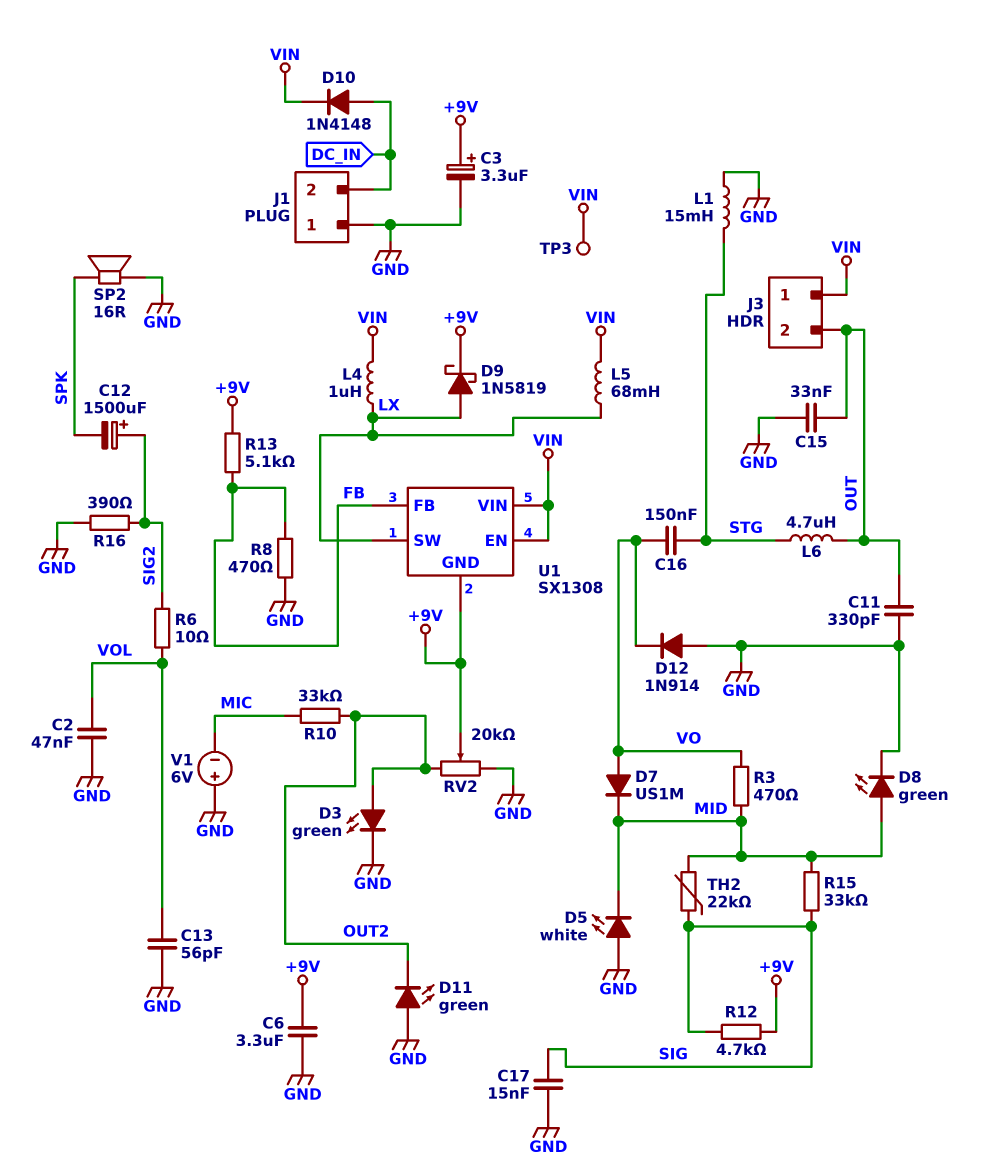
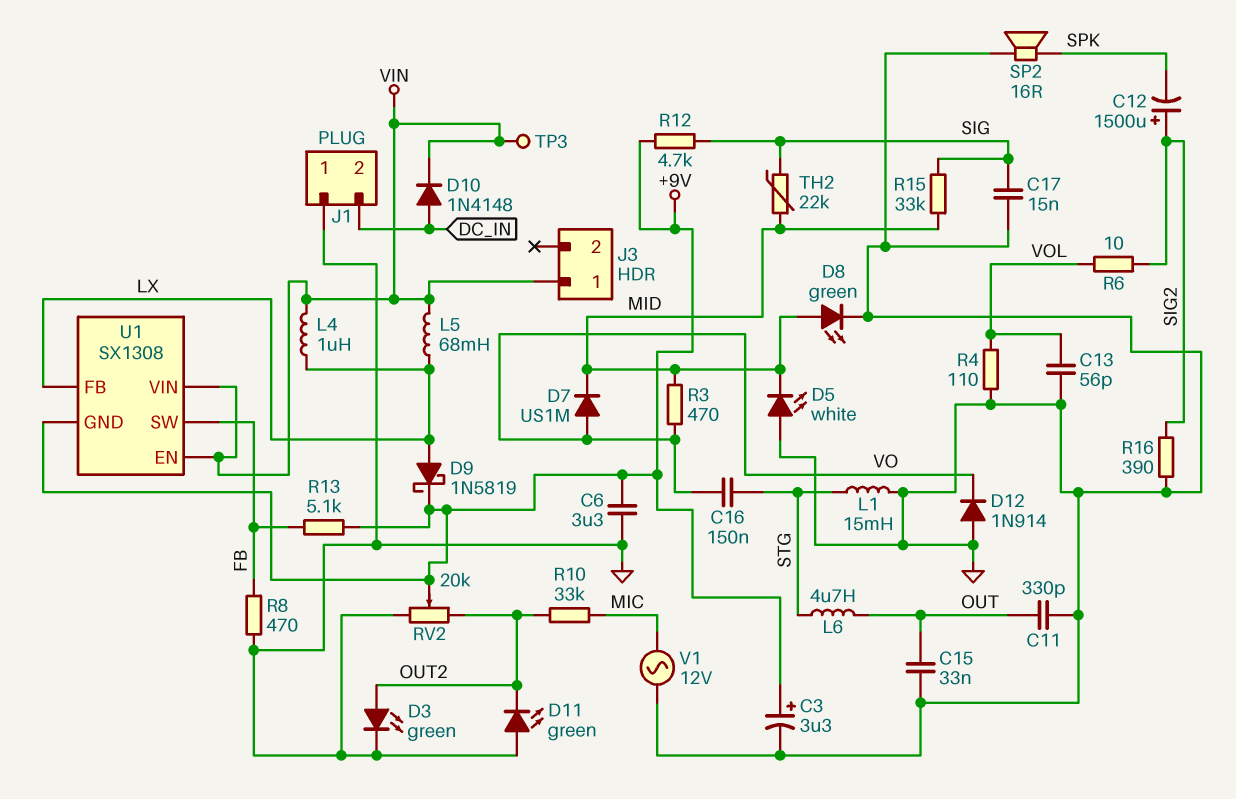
C2: 47nF (GND, VOL) -> none
J3 pin 2: OUT -> none
R4: none -> 110 (GND, VOL)
U1 pin FB: FB -> LX
U1 pin SW: LX -> FB
V1: 6V (plus GND, minus MIC) -> AC 12V (GND, MIC)

